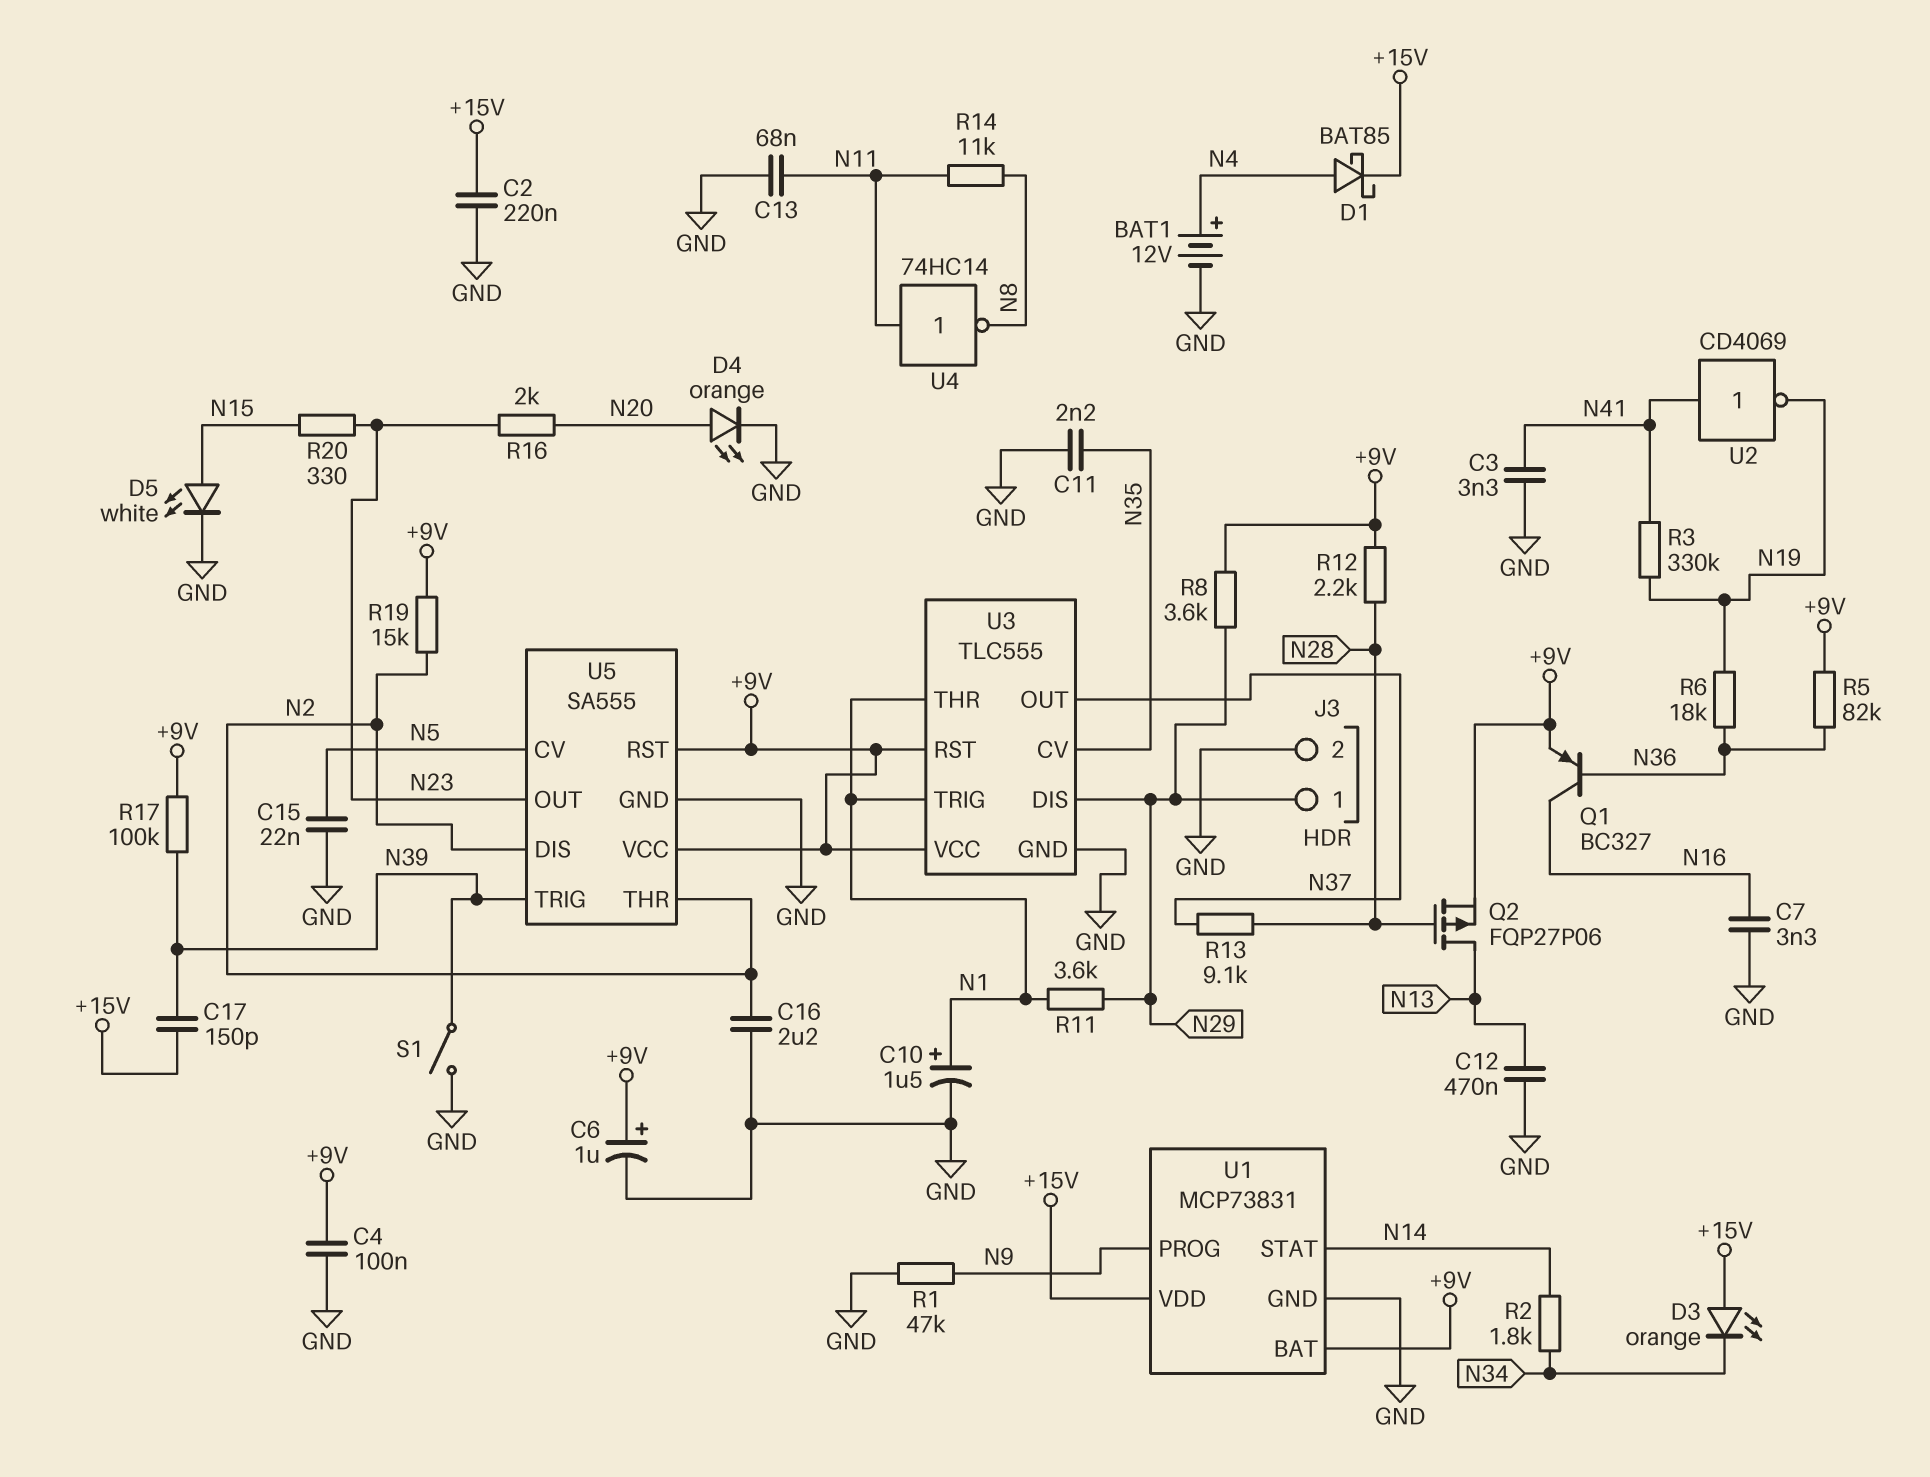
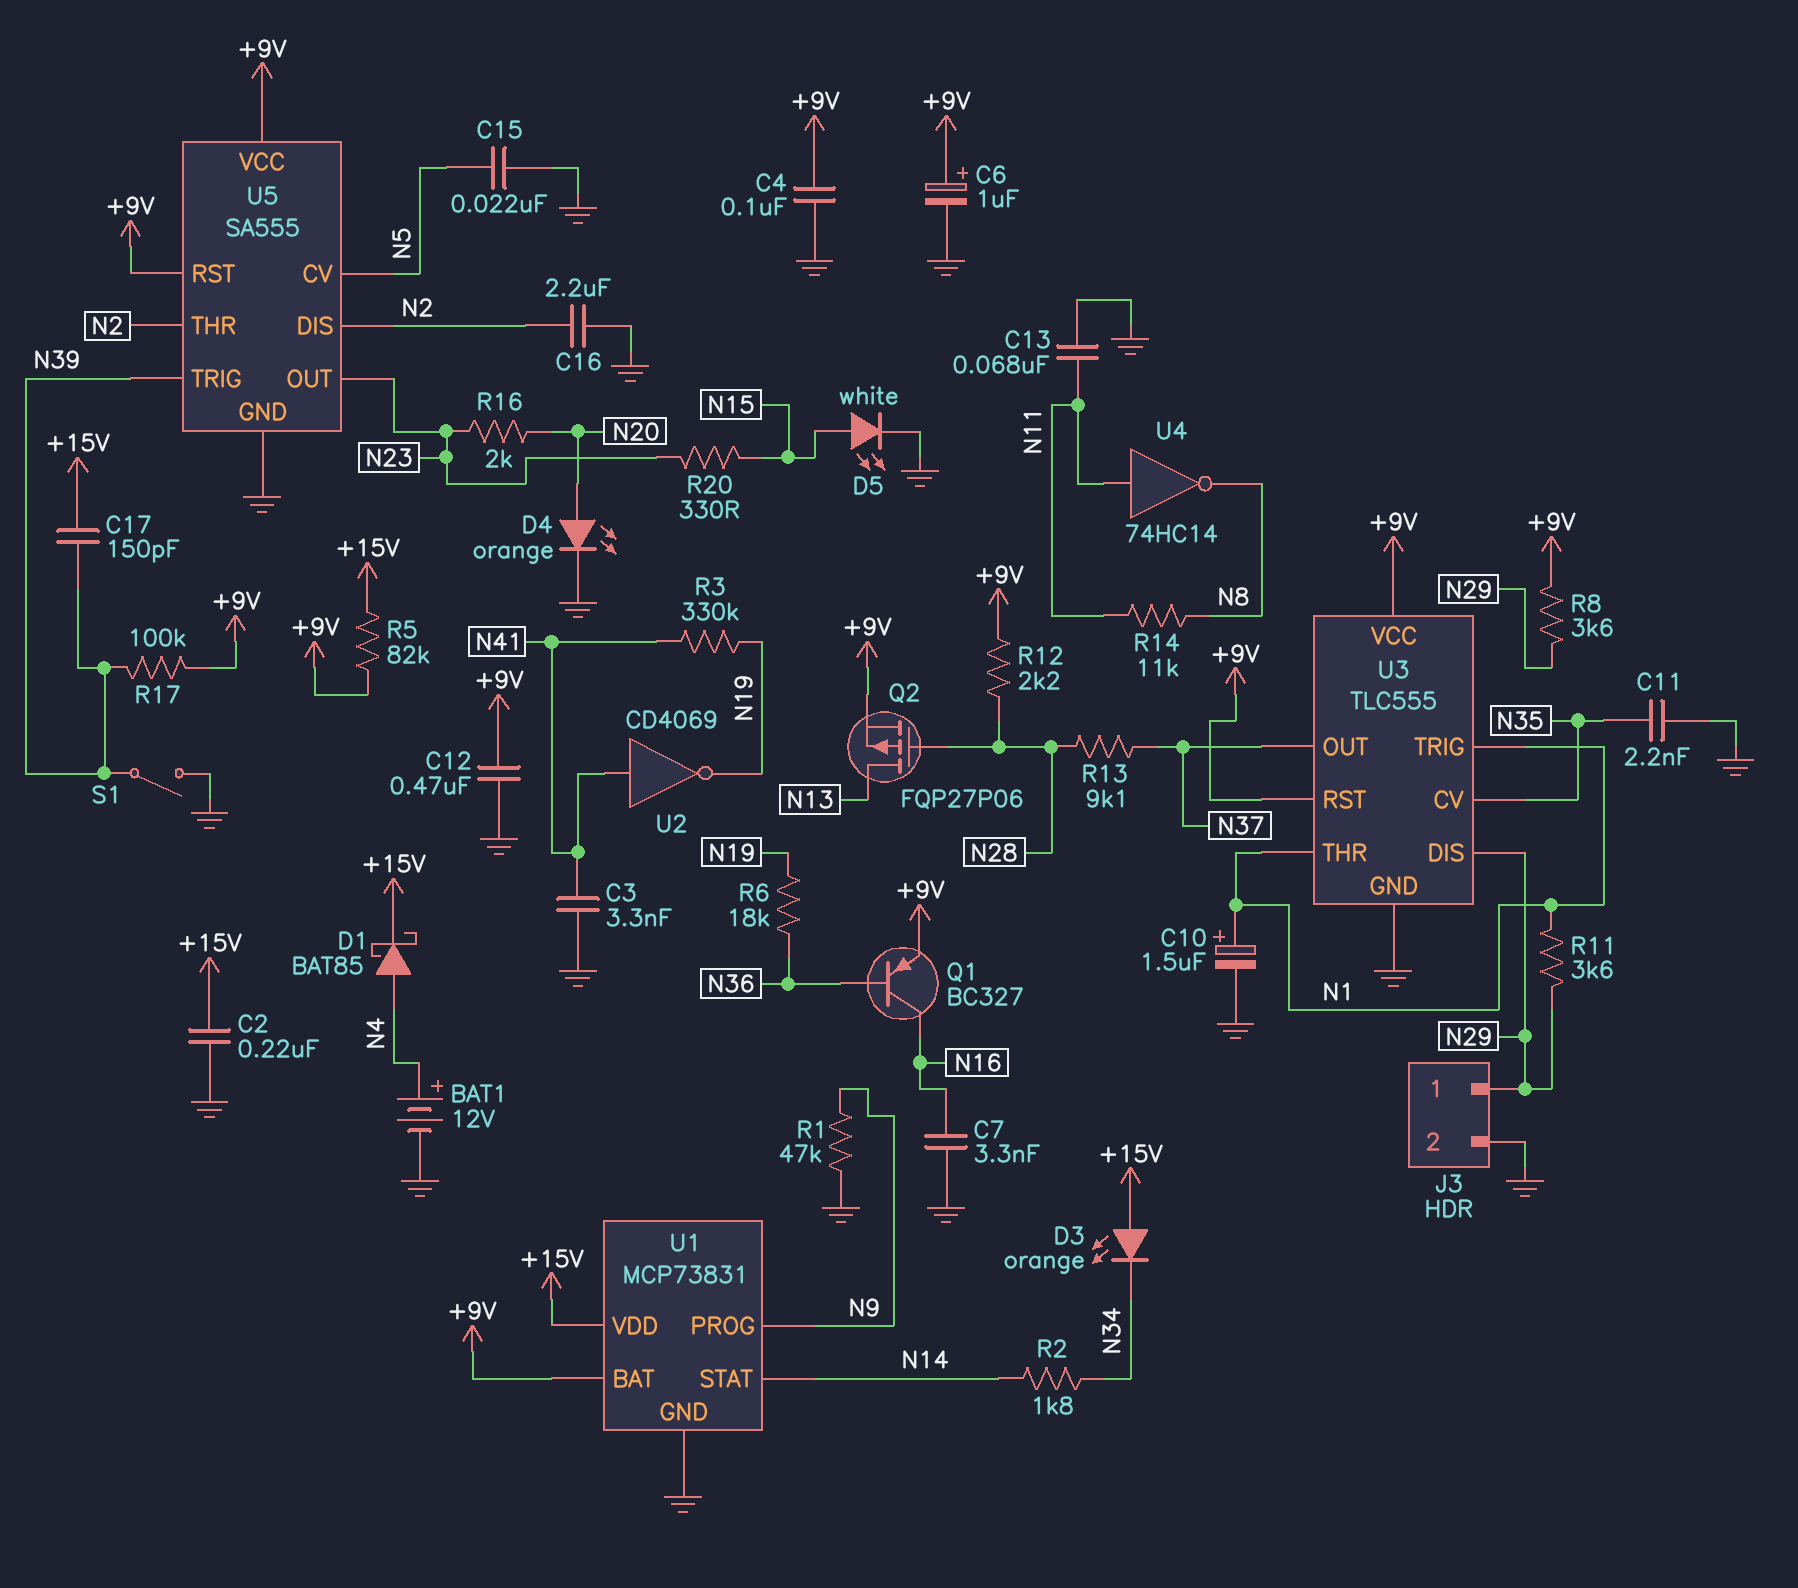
C12: 470nF (GND, N13) -> 470nF (+9V, GND)
R5: 82k (+9V, N36) -> 82k (+9V, +15V)
R19: 15k (+9V, N2) -> none

